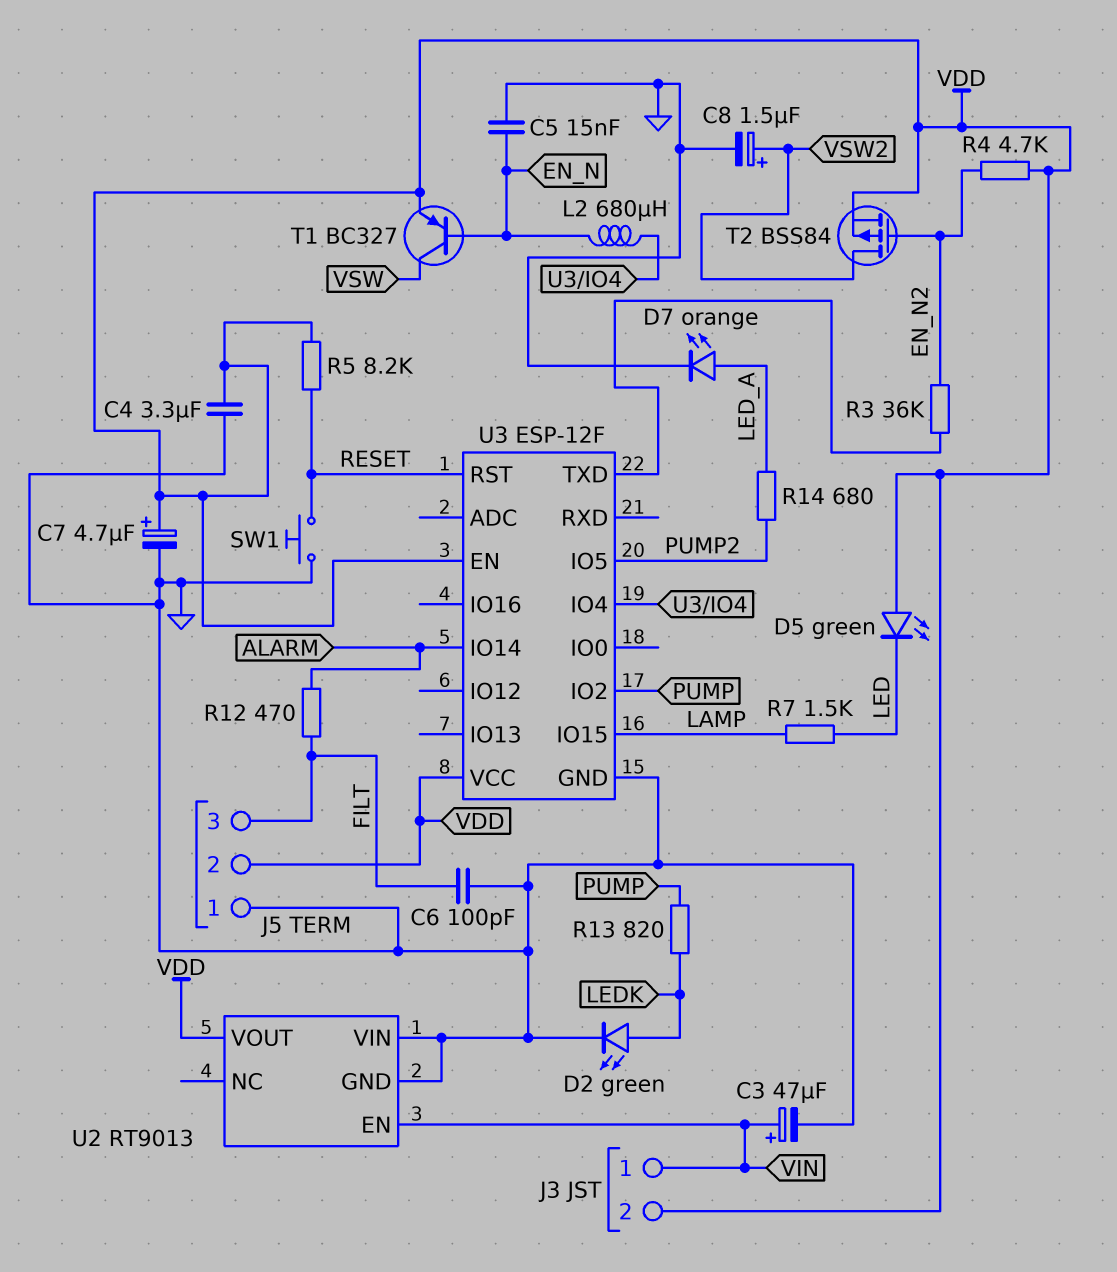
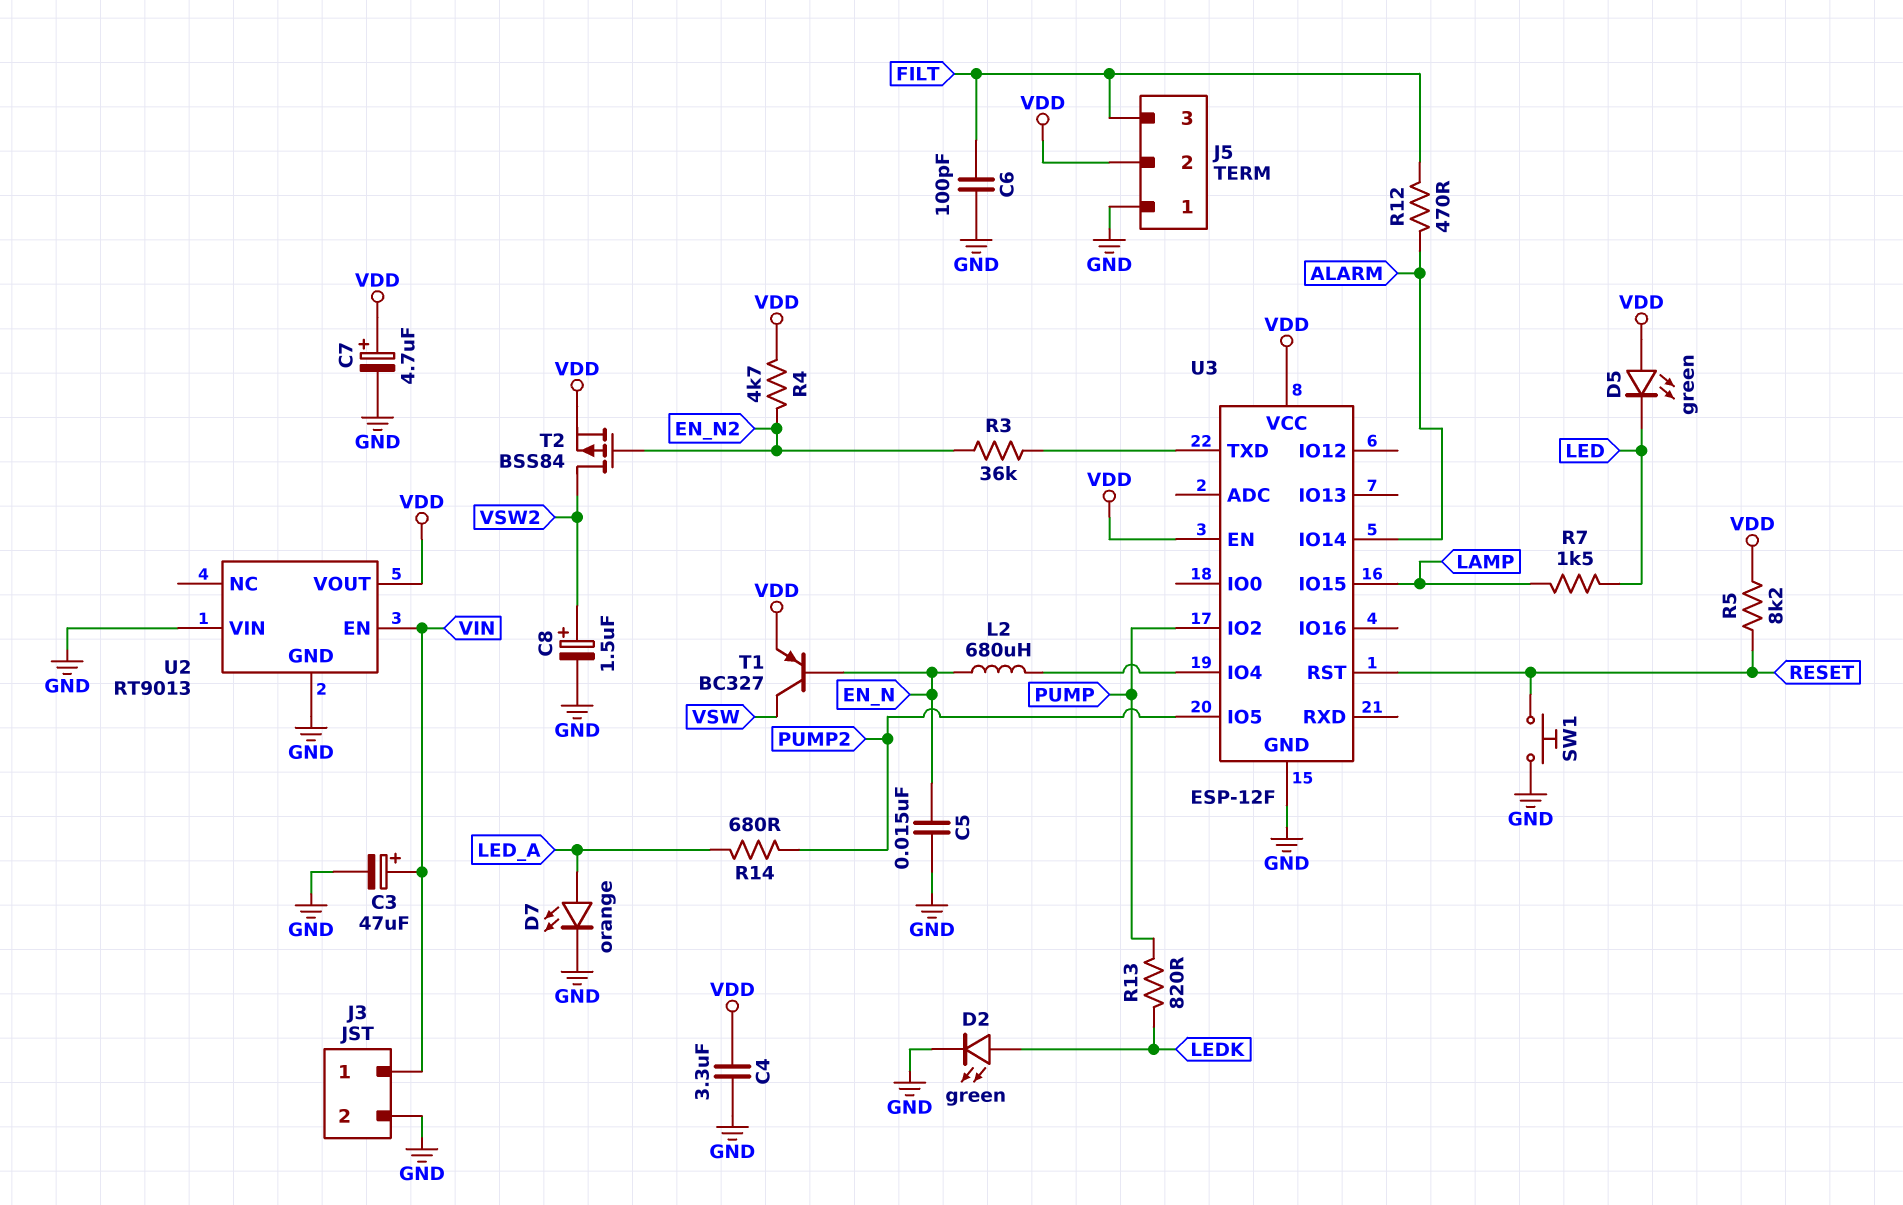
J3 pin 2: VDD -> GND

